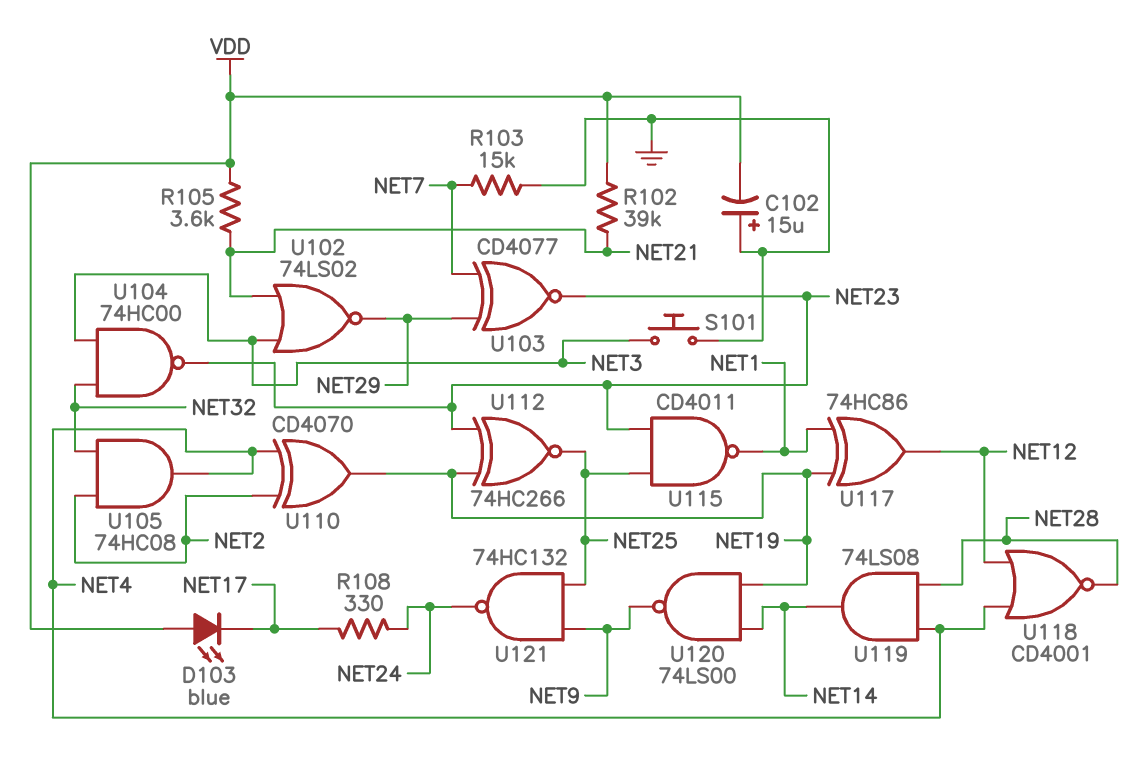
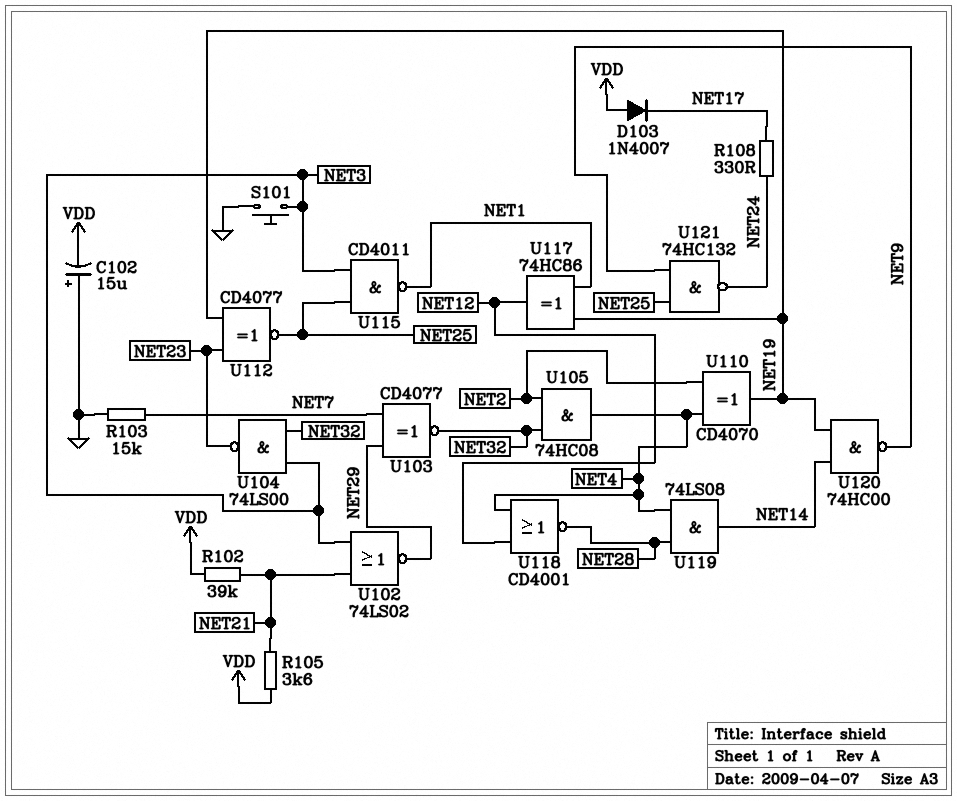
D103: LED blue (A VDD, K NET17) -> diode 1N4007 (A VDD, K NET17)
U103: XNOR CD4077 (in NET7, in NET29, out NET23) -> XNOR CD4077 (in NET7, in NET29, out NET32)
U104: NAND 74HC00 (in NET3, in NET32, out NET23) -> NAND 74LS00 (in NET3, in NET32, out NET23)
U112: XNOR 74HC266 (in NET19, in NET23, out NET25) -> XNOR CD4077 (in NET19, in NET23, out NET25)
U115: NAND CD4011 (in NET23, in NET25, out NET1) -> NAND CD4011 (in NET3, in NET25, out NET1)
U120: NAND 74LS00 (in NET14, in NET19, out NET9) -> NAND 74HC00 (in NET14, in NET19, out NET9)

